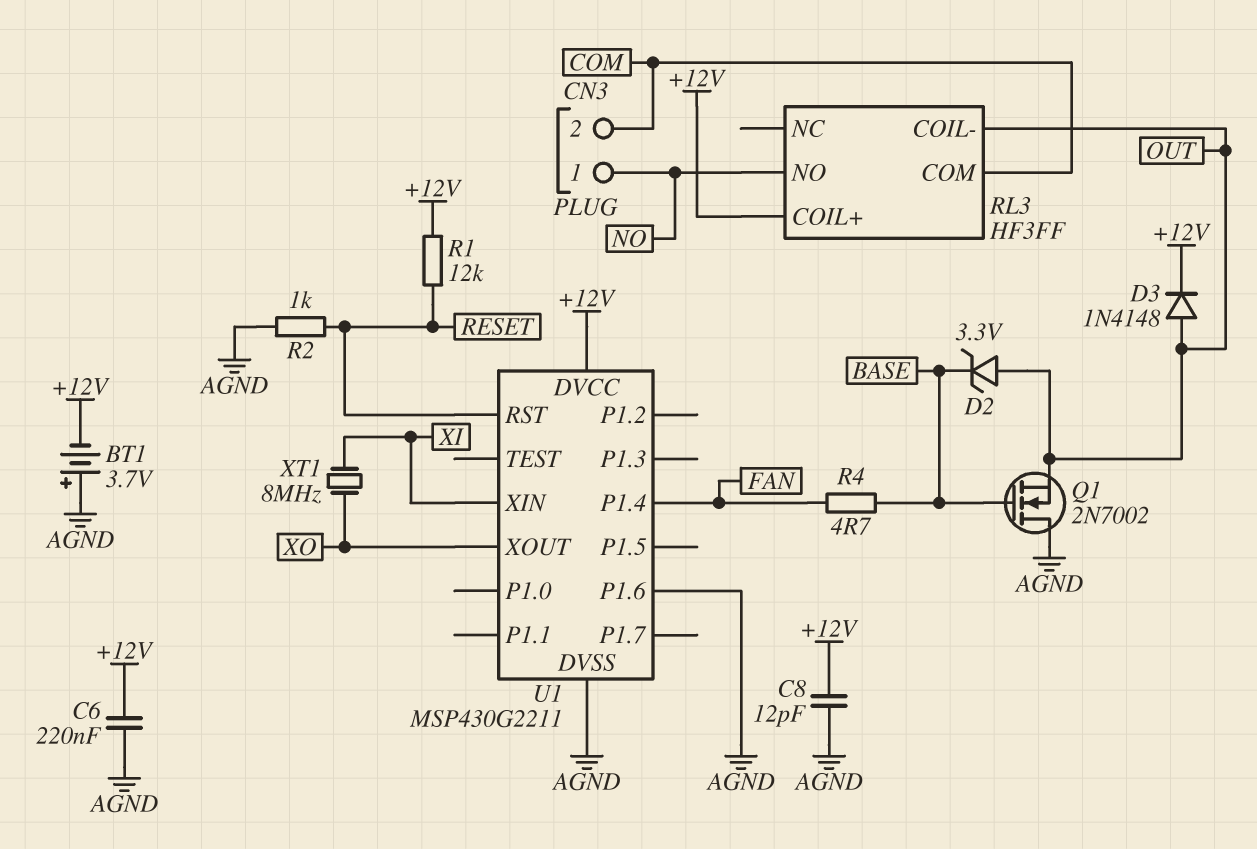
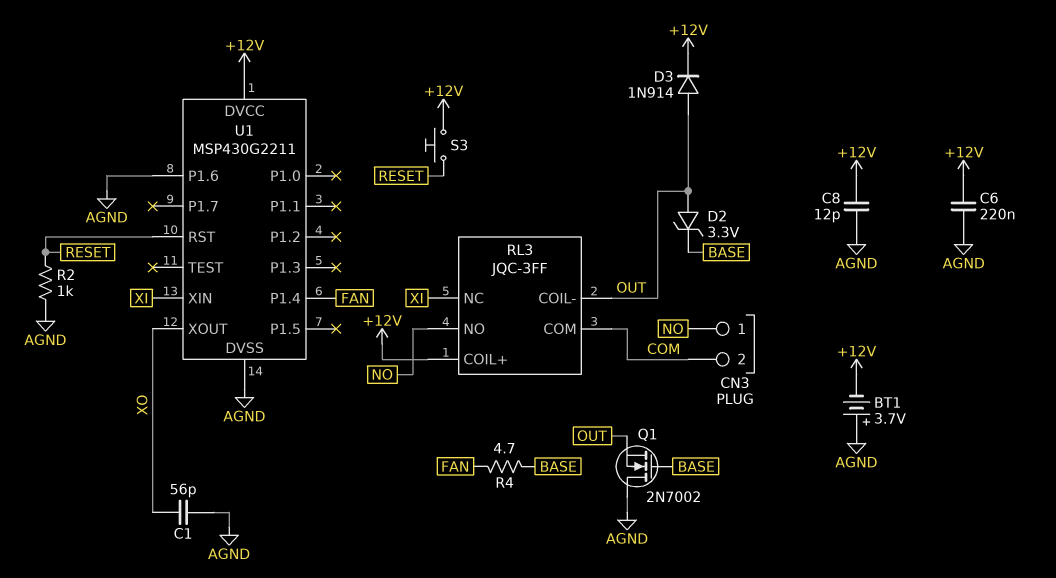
C1: none -> 56pF (AGND, XO)
D3: diode 1N4148 (A OUT, K +12V) -> diode 1N914 (A OUT, K +12V)
R1: 12k (+12V, RESET) -> none
RL3: HF3FF -> JQC-3FF
RL3 pin NC: none -> XI
S3: none -> button (+12V, RESET)
XT1: 8MHz (XI, XO) -> none

